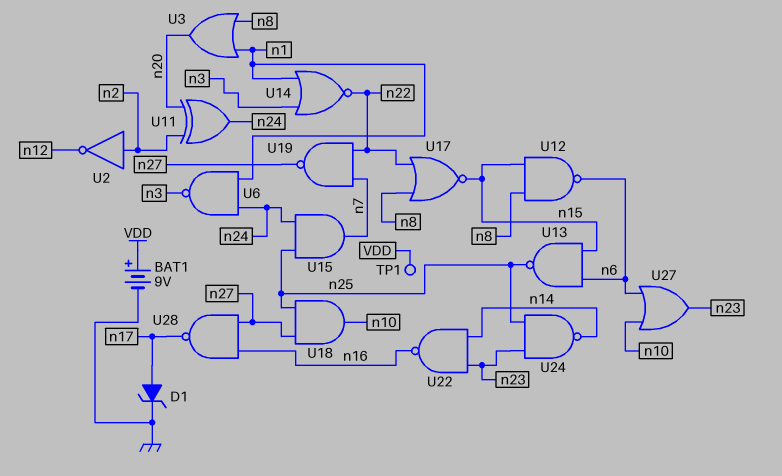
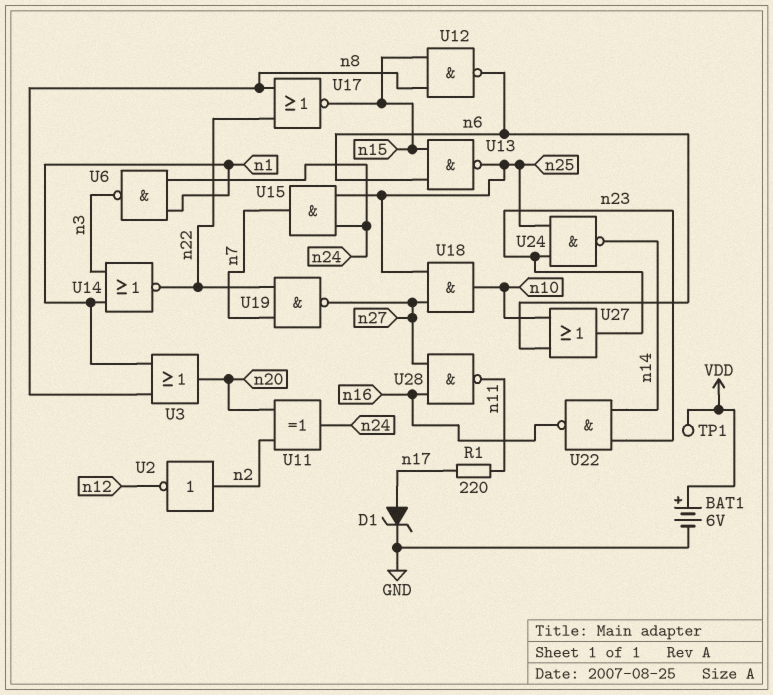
BAT1: 9V (plus VDD, minus GND) -> 6V (plus VDD, minus GND)
R1: none -> 220 (n11, n17)
U28: NAND (in n16, in n27, out n17) -> NAND (in n16, in n27, out n11)

